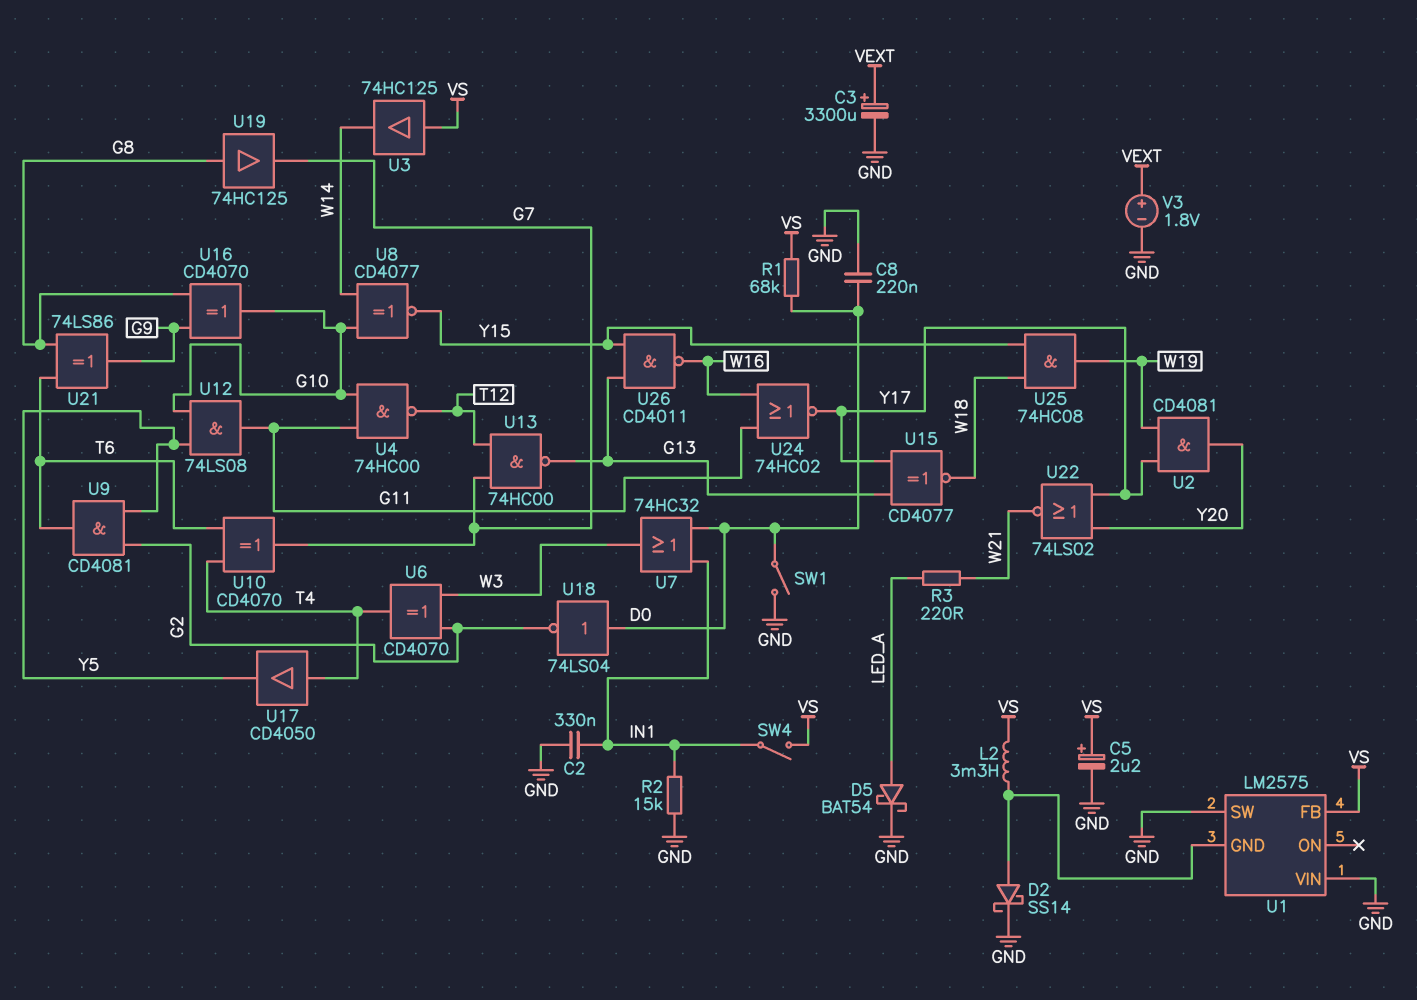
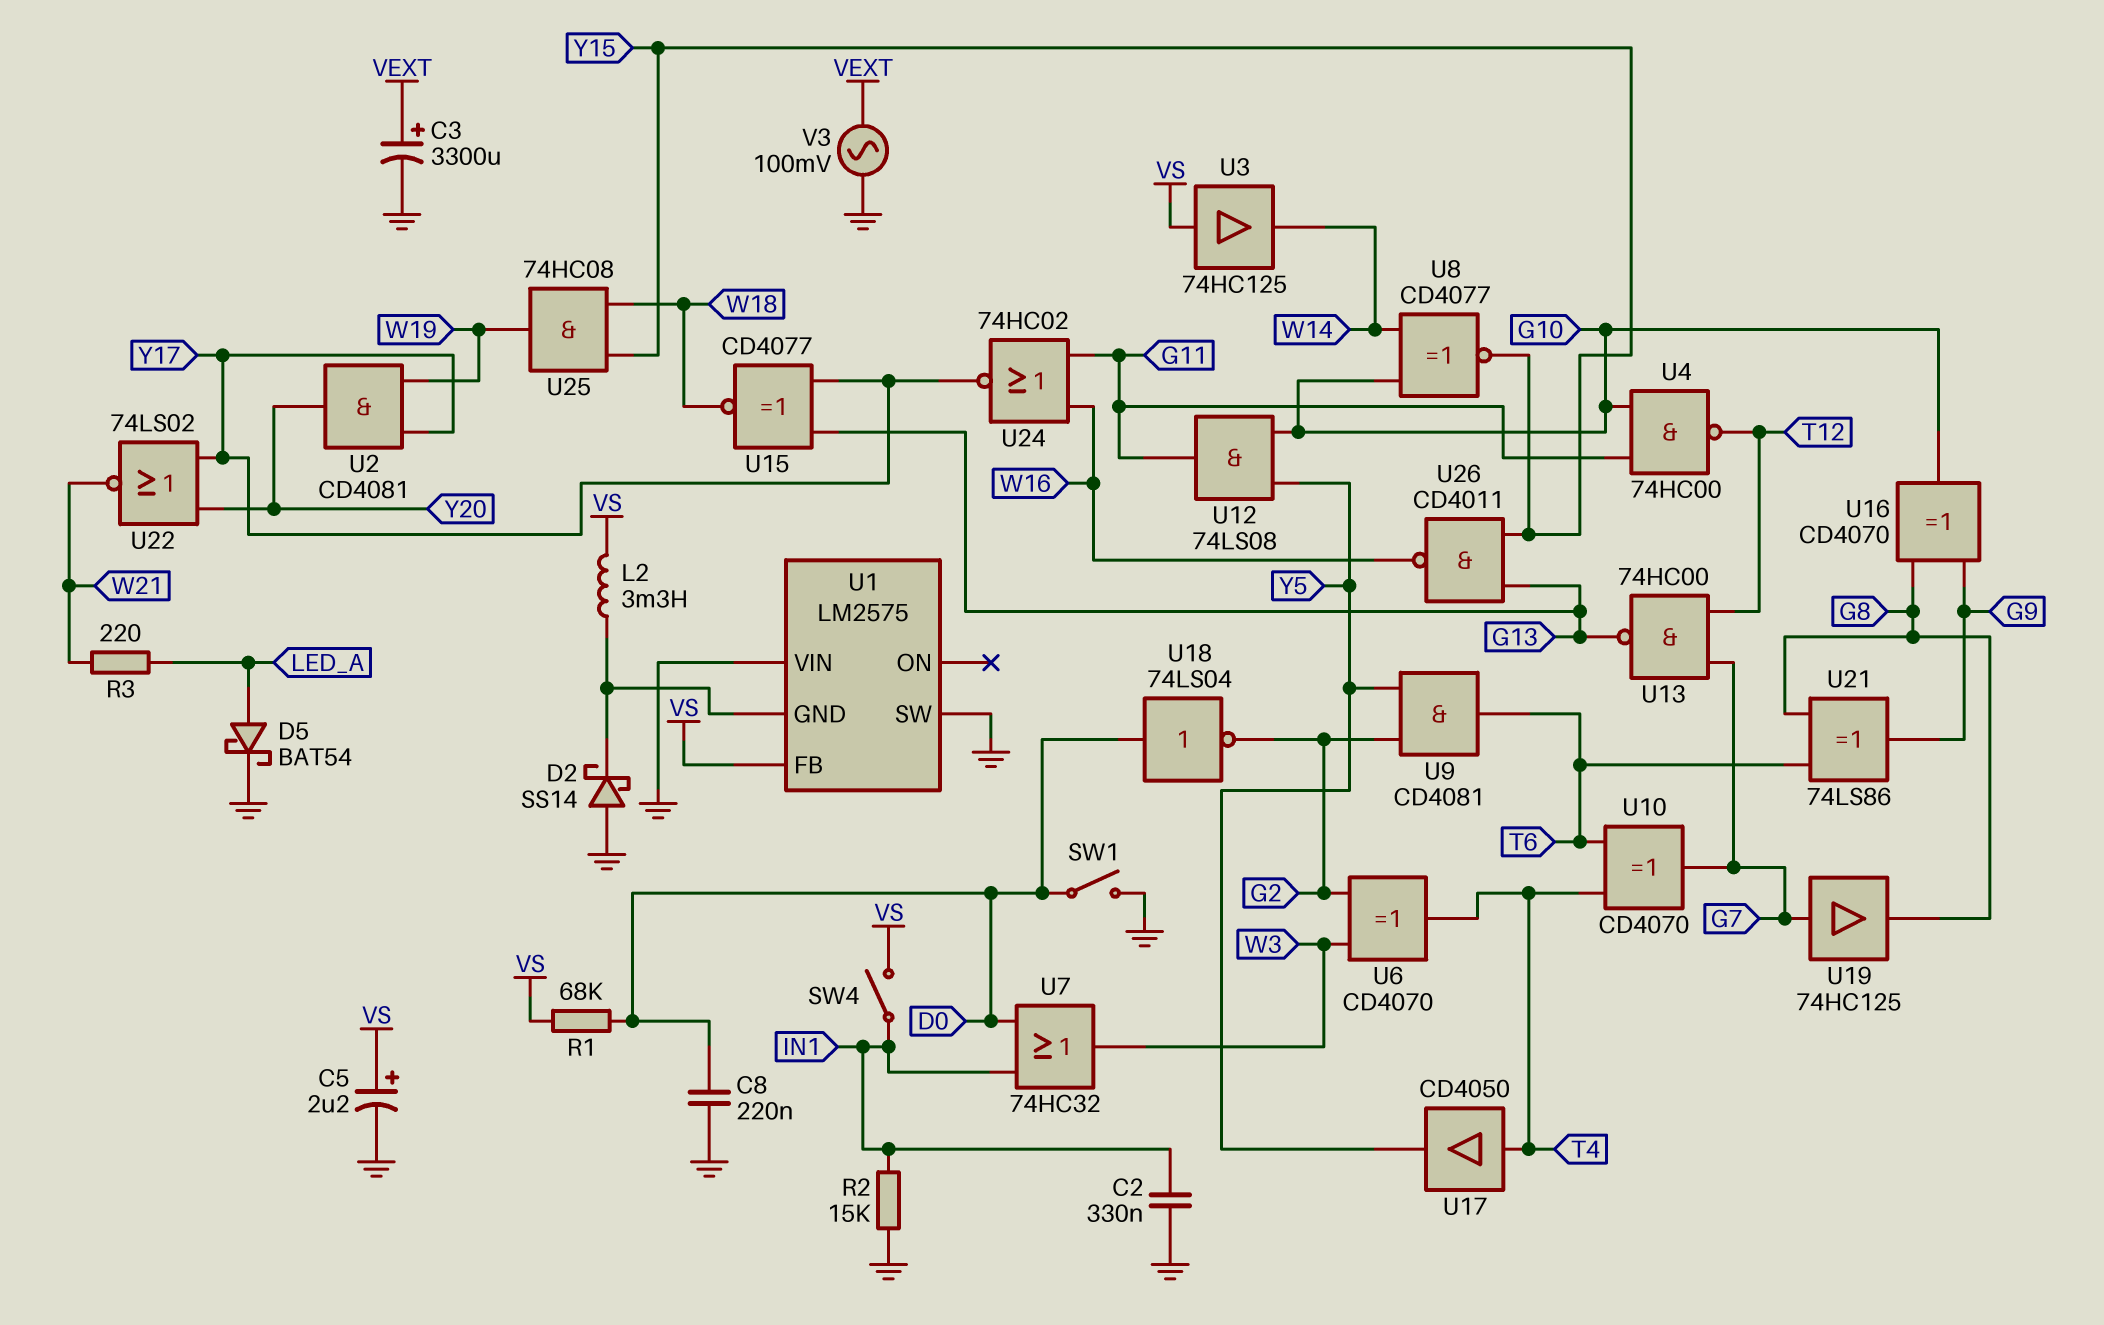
D2: schottky SS14 (A U1/GND, K GND) -> schottky SS14 (A GND, K U1/GND)
U19: buffer 74HC125 (in G8, out G7) -> buffer 74HC125 (in G7, out G8)
V3: 1.8V (plus VEXT, minus GND) -> AC 100mV (GND, VEXT)

